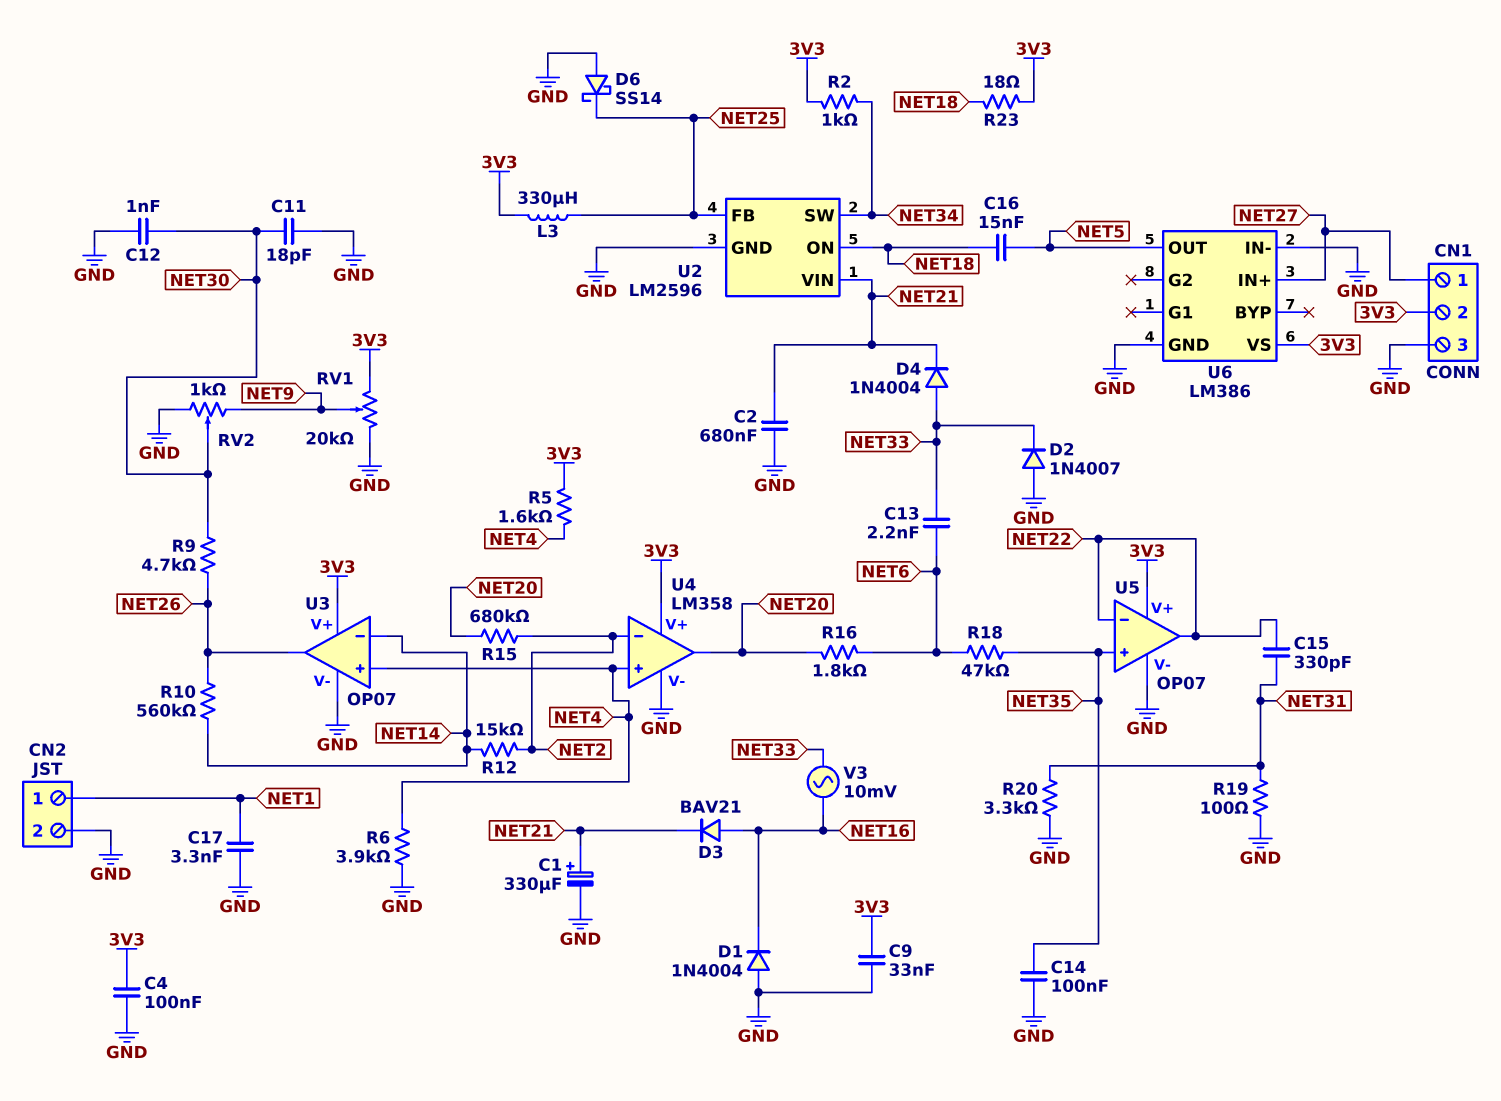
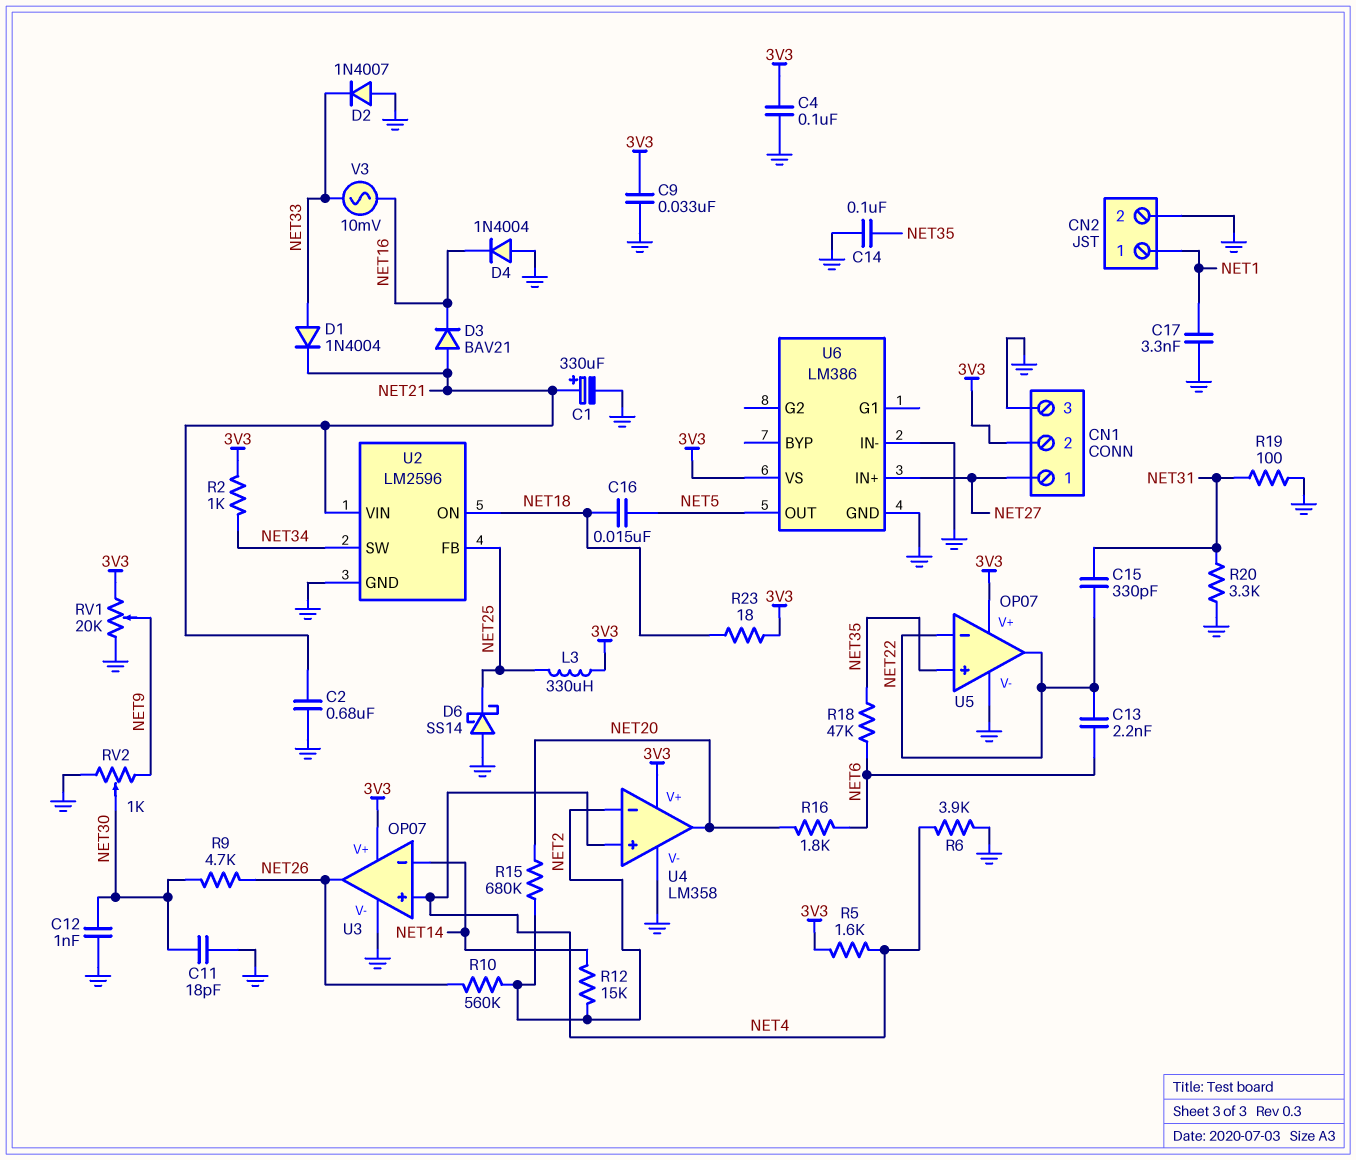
C13: 2.2nF (NET6, NET33) -> 2.2nF (NET6, NET22)
D1: diode 1N4004 (A GND, K NET16) -> diode 1N4004 (A NET33, K NET21)
D3: diode BAV21 (A NET16, K NET21) -> diode BAV21 (A NET21, K NET16)
D4: diode 1N4004 (A NET33, K NET21) -> diode 1N4004 (A GND, K NET16)
R10: 560k (NET14, NET26) -> 560k (NET2, NET26)

